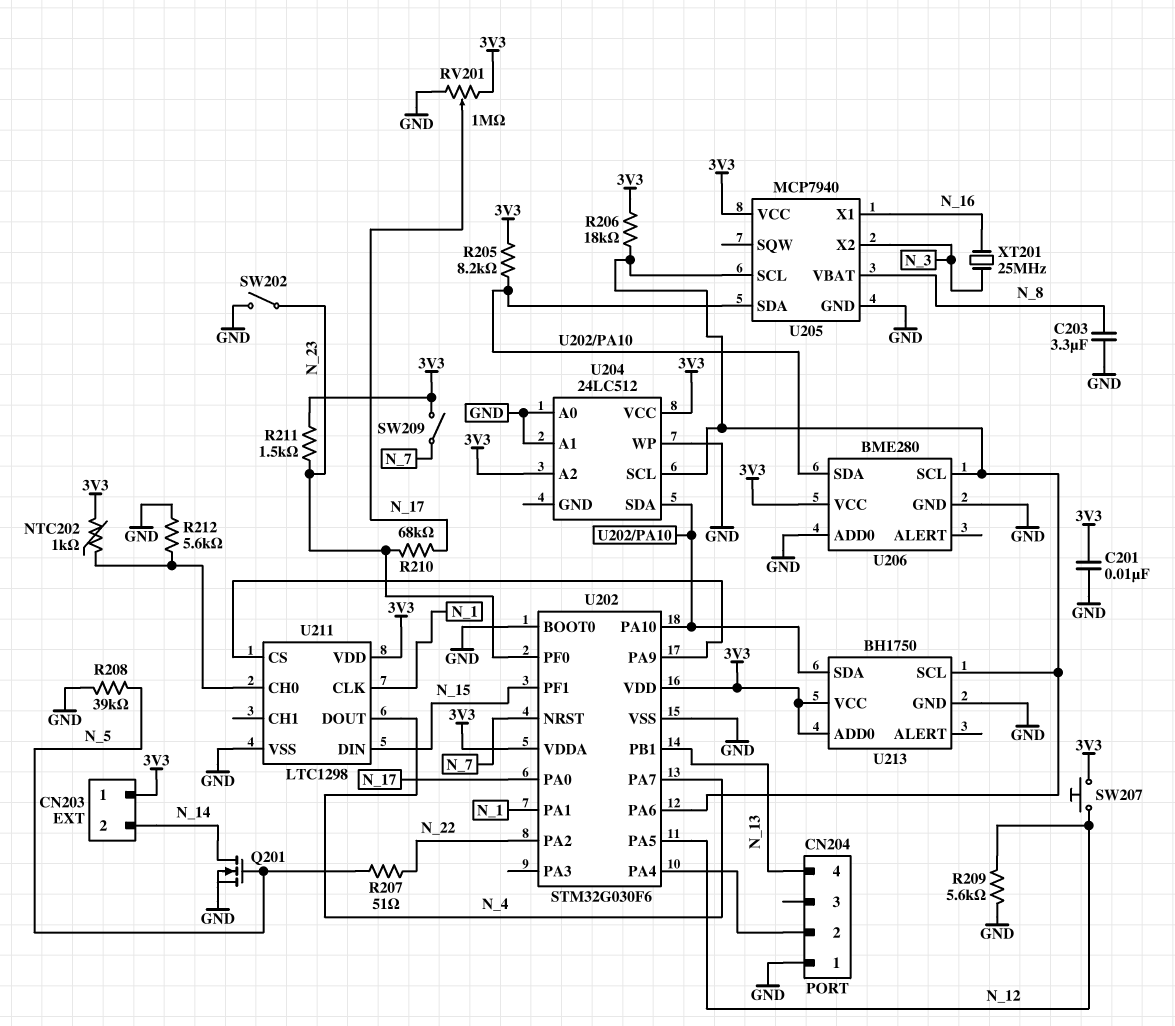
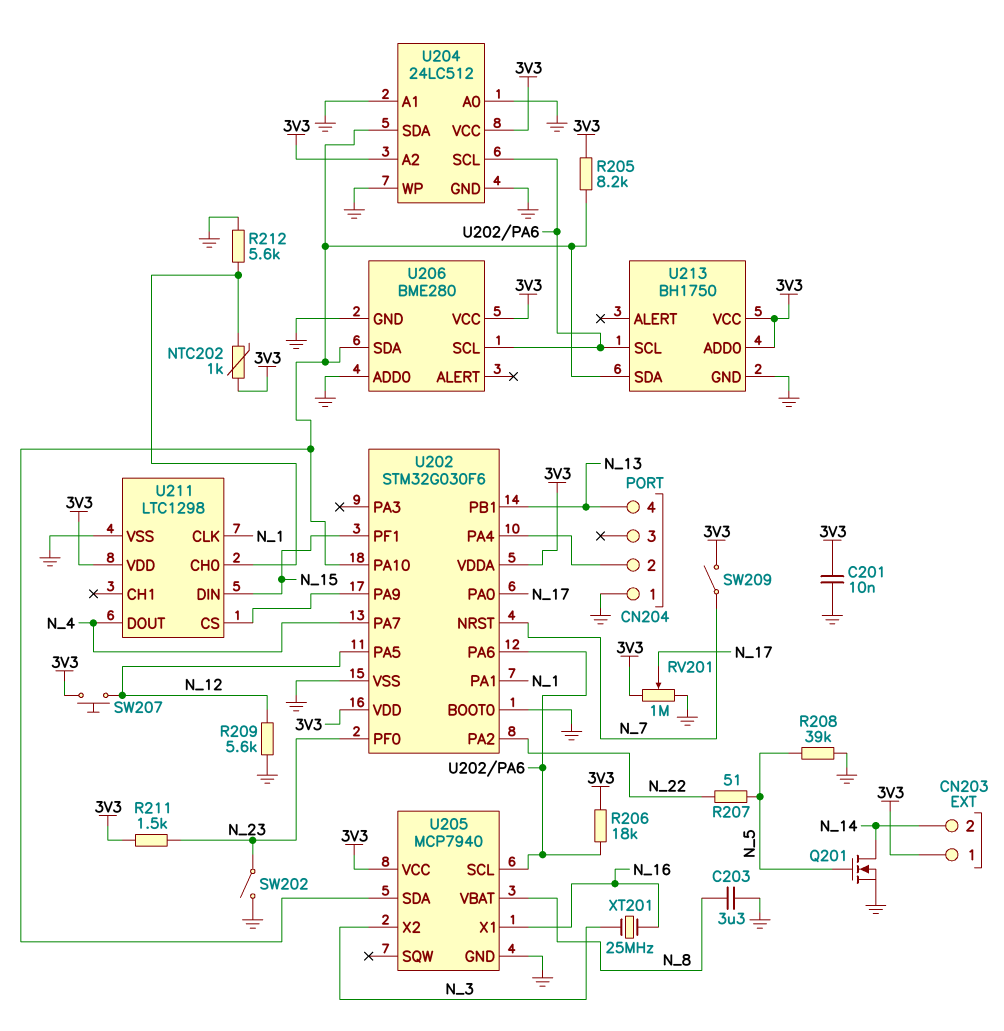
R210: 68k (N_17, N_23) -> none
U204 pin GND: none -> GND

